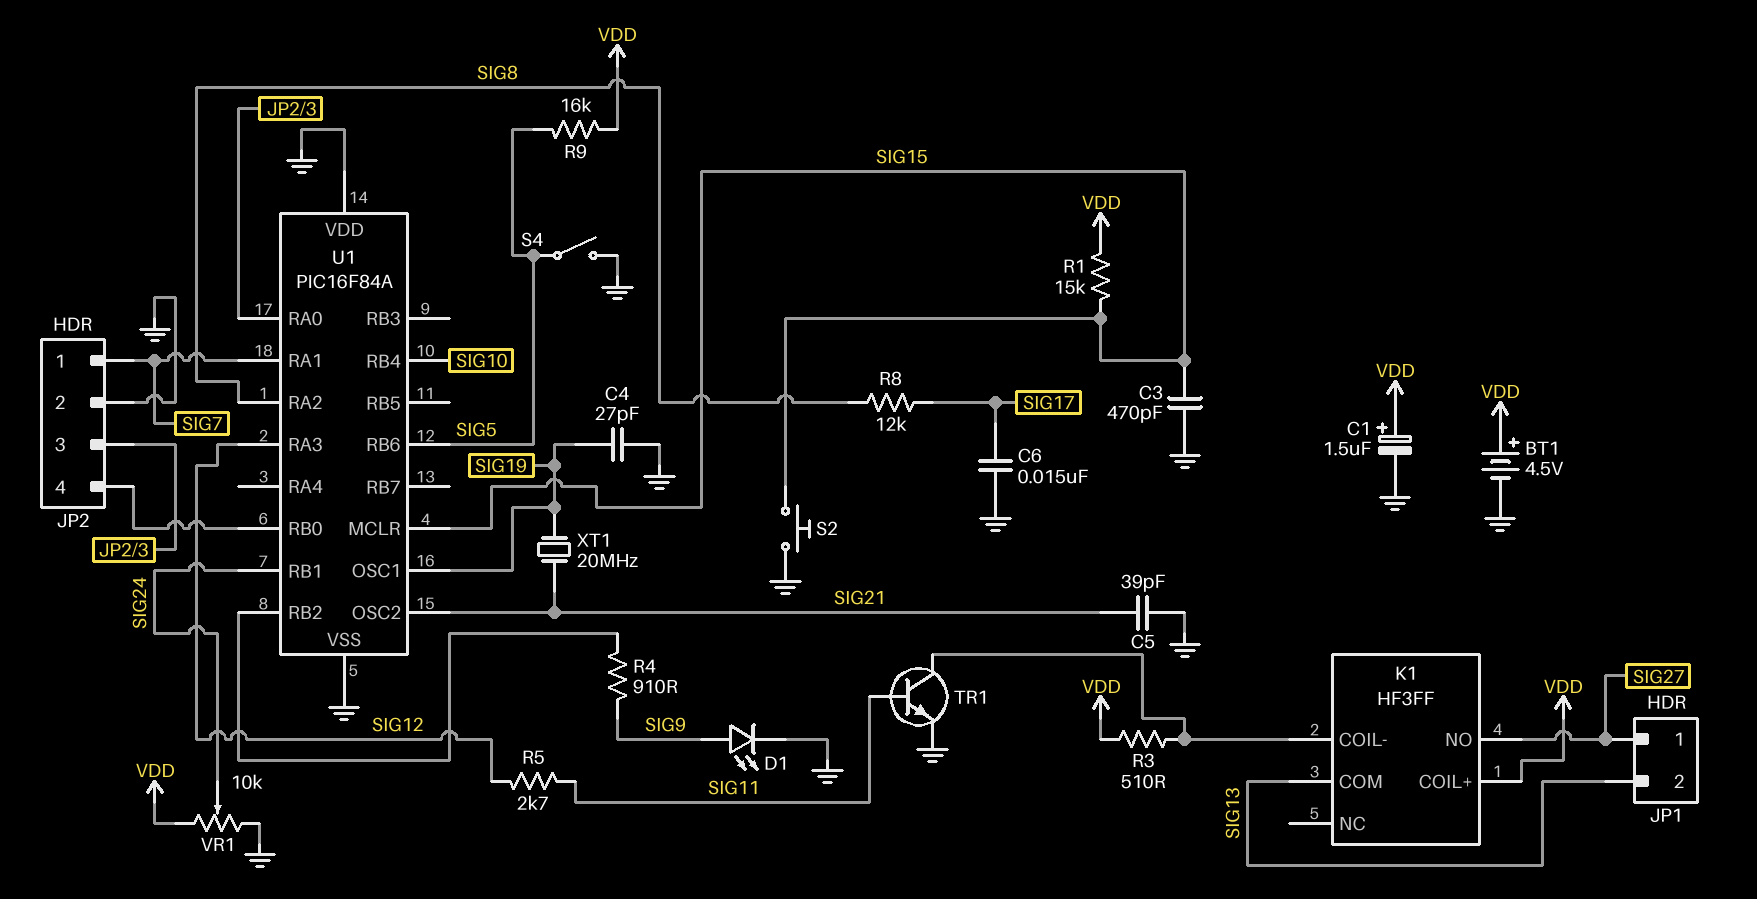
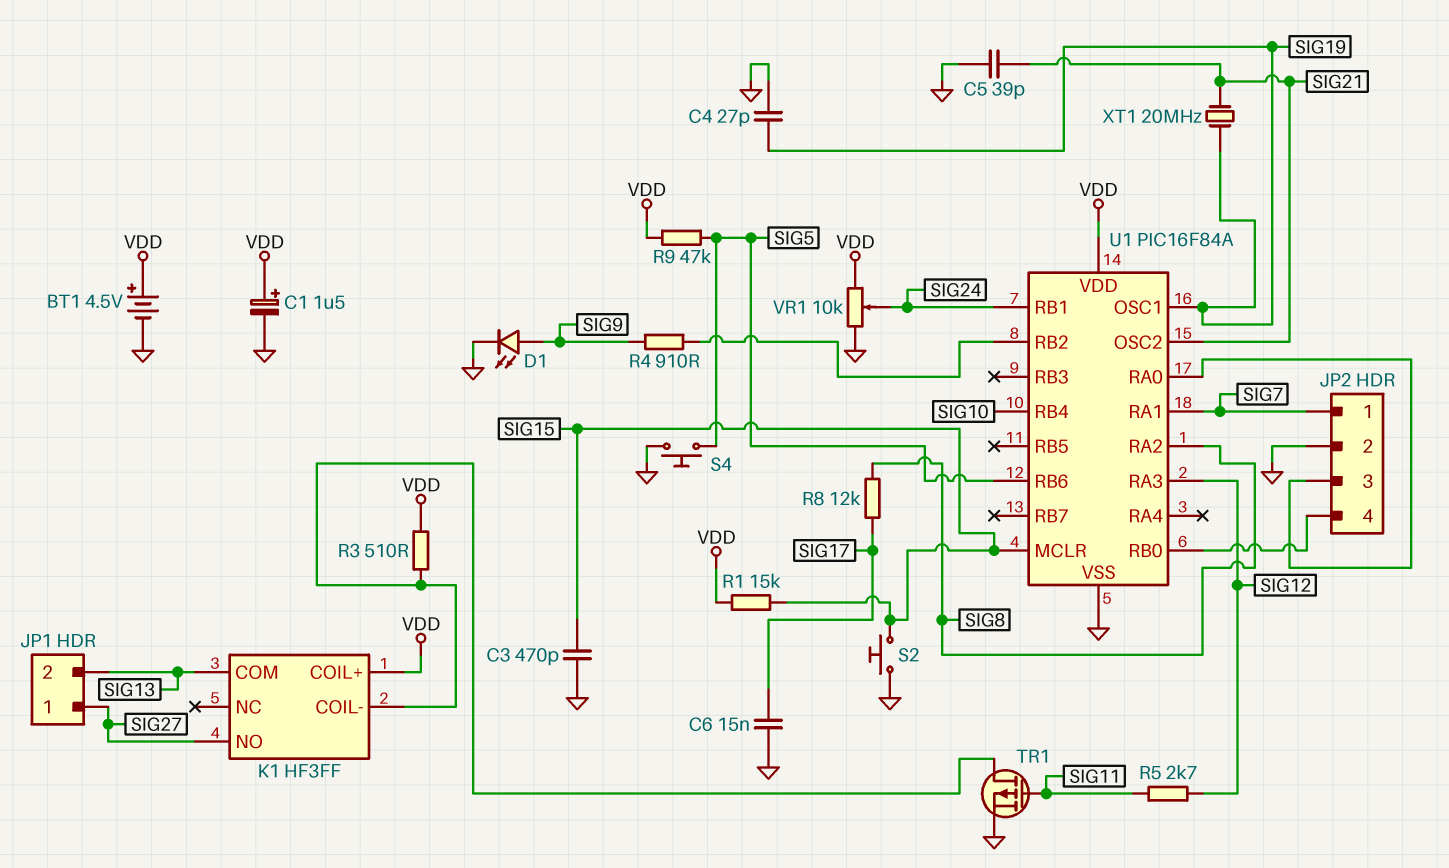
R9: 16k (SIG5, VDD) -> 47k (SIG5, VDD)
S4: switch (GND, SIG5) -> button (GND, SIG5)
TR1: NPN (B SIG11, C K1/COIL-, E GND) -> PMOS (G SIG11, D K1/COIL-, S GND)
U1 pin VDD: GND -> VDD

